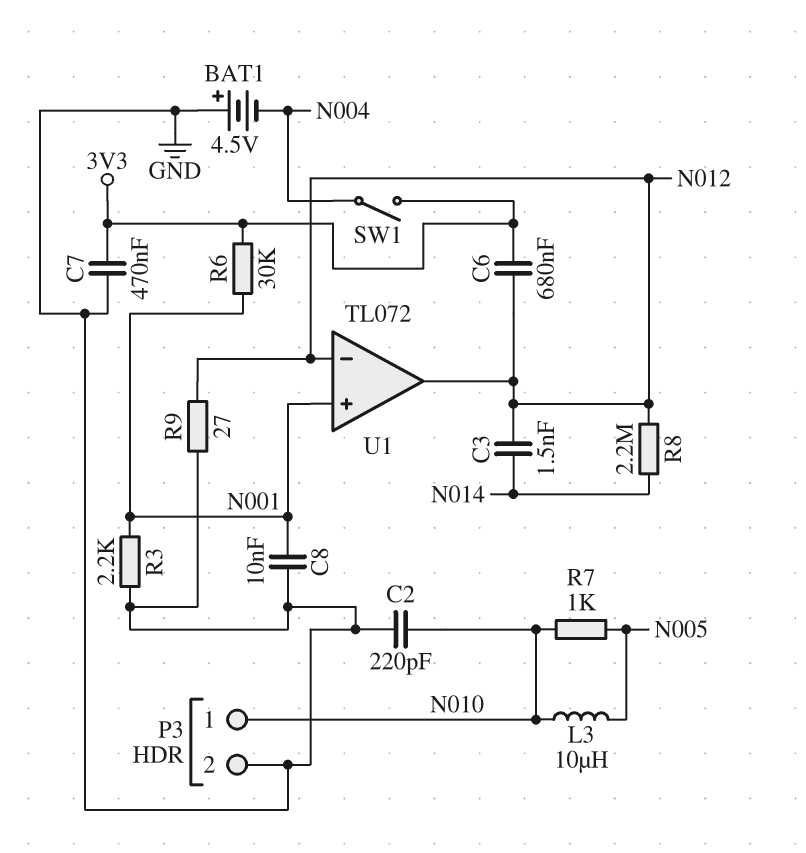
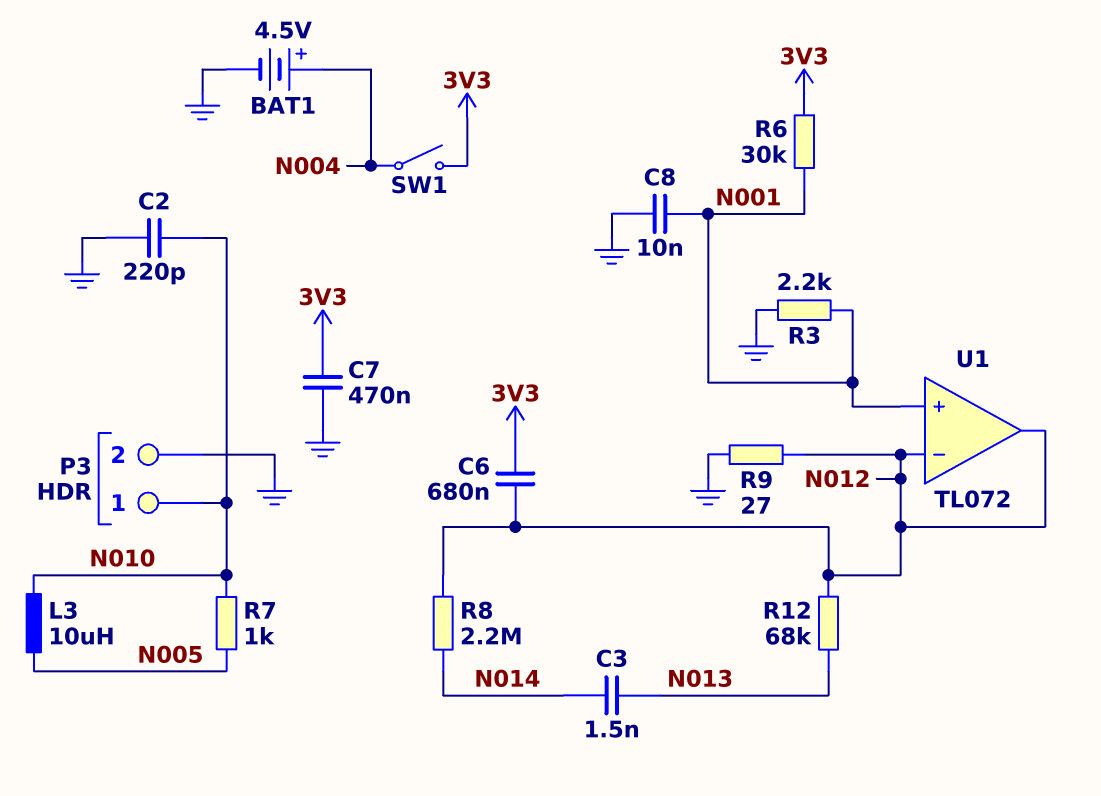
BAT1: 4.5V (plus GND, minus N004) -> 4.5V (plus N004, minus GND)
C3: 1.5nF (N012, N014) -> 1.5nF (N013, N014)
R12: none -> 68k (N012, N013)

